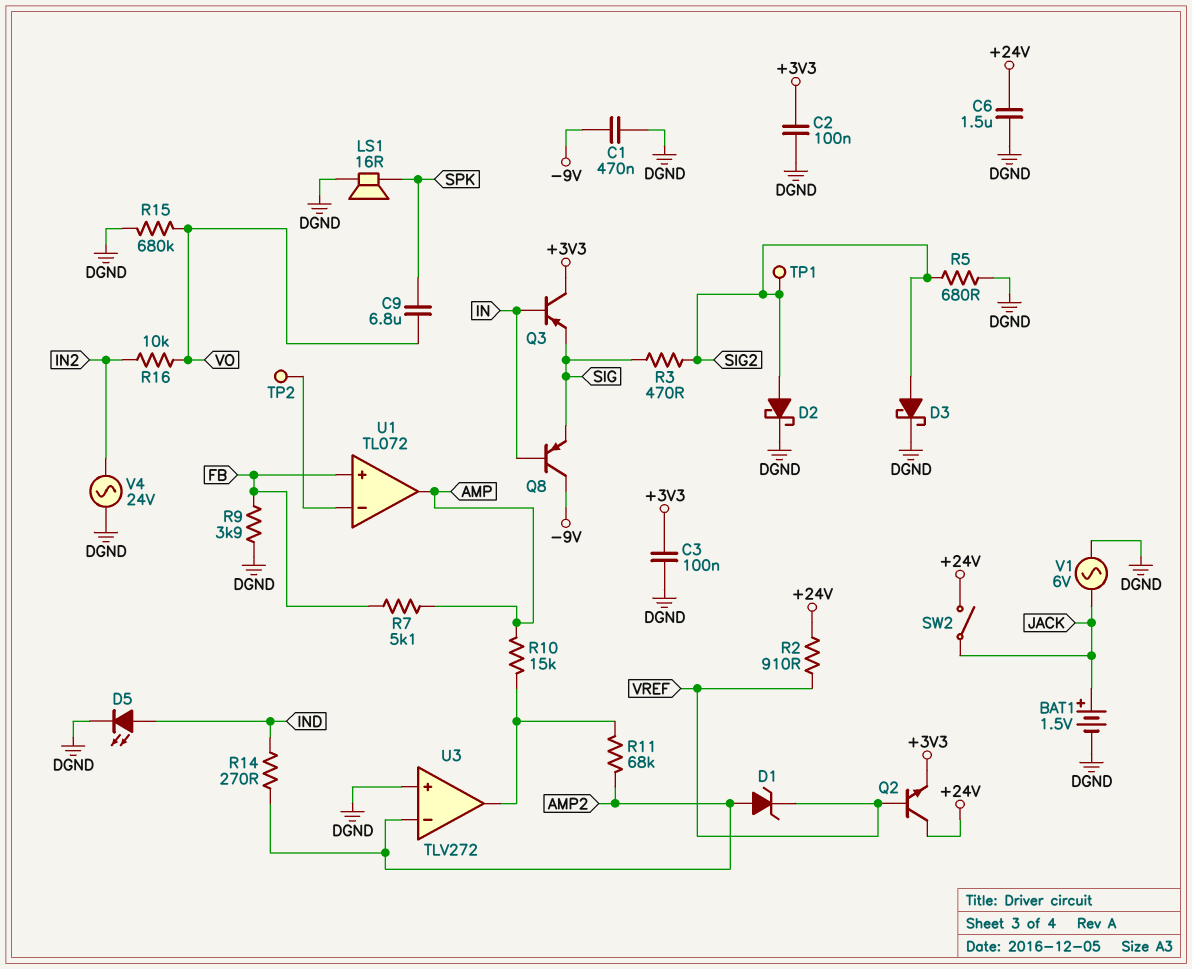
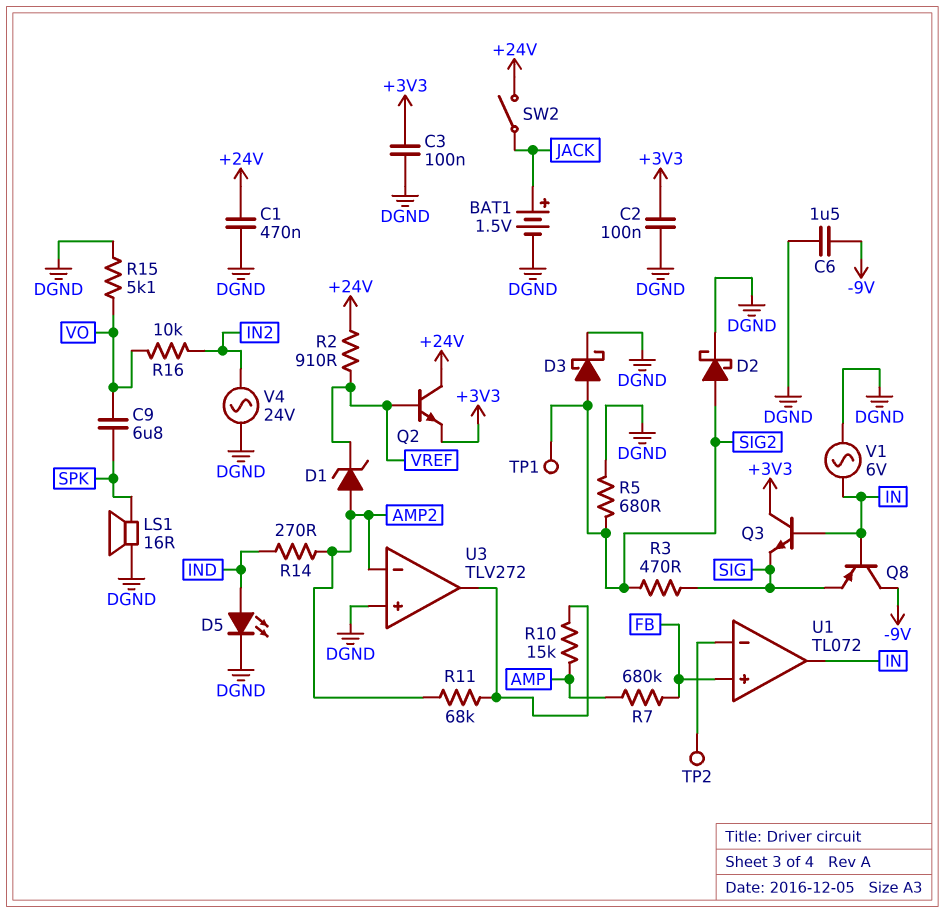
C1: 470nF (-9V, DGND) -> 470nF (+24V, DGND)
C6: 1.5uF (+24V, DGND) -> 1.5uF (-9V, DGND)
Q3: PNP (B IN, C +3V3, E SIG) -> NPN (B IN, C +3V3, E SIG)
R7: 5.1k (AMP, FB) -> 680k (AMP, FB)
R9: 3.9k (DGND, FB) -> none
R15: 680k (DGND, VO) -> 5.1k (DGND, VO)
U1 pin out: AMP -> IN
V1: AC 6V (DGND, JACK) -> AC 6V (DGND, IN)

